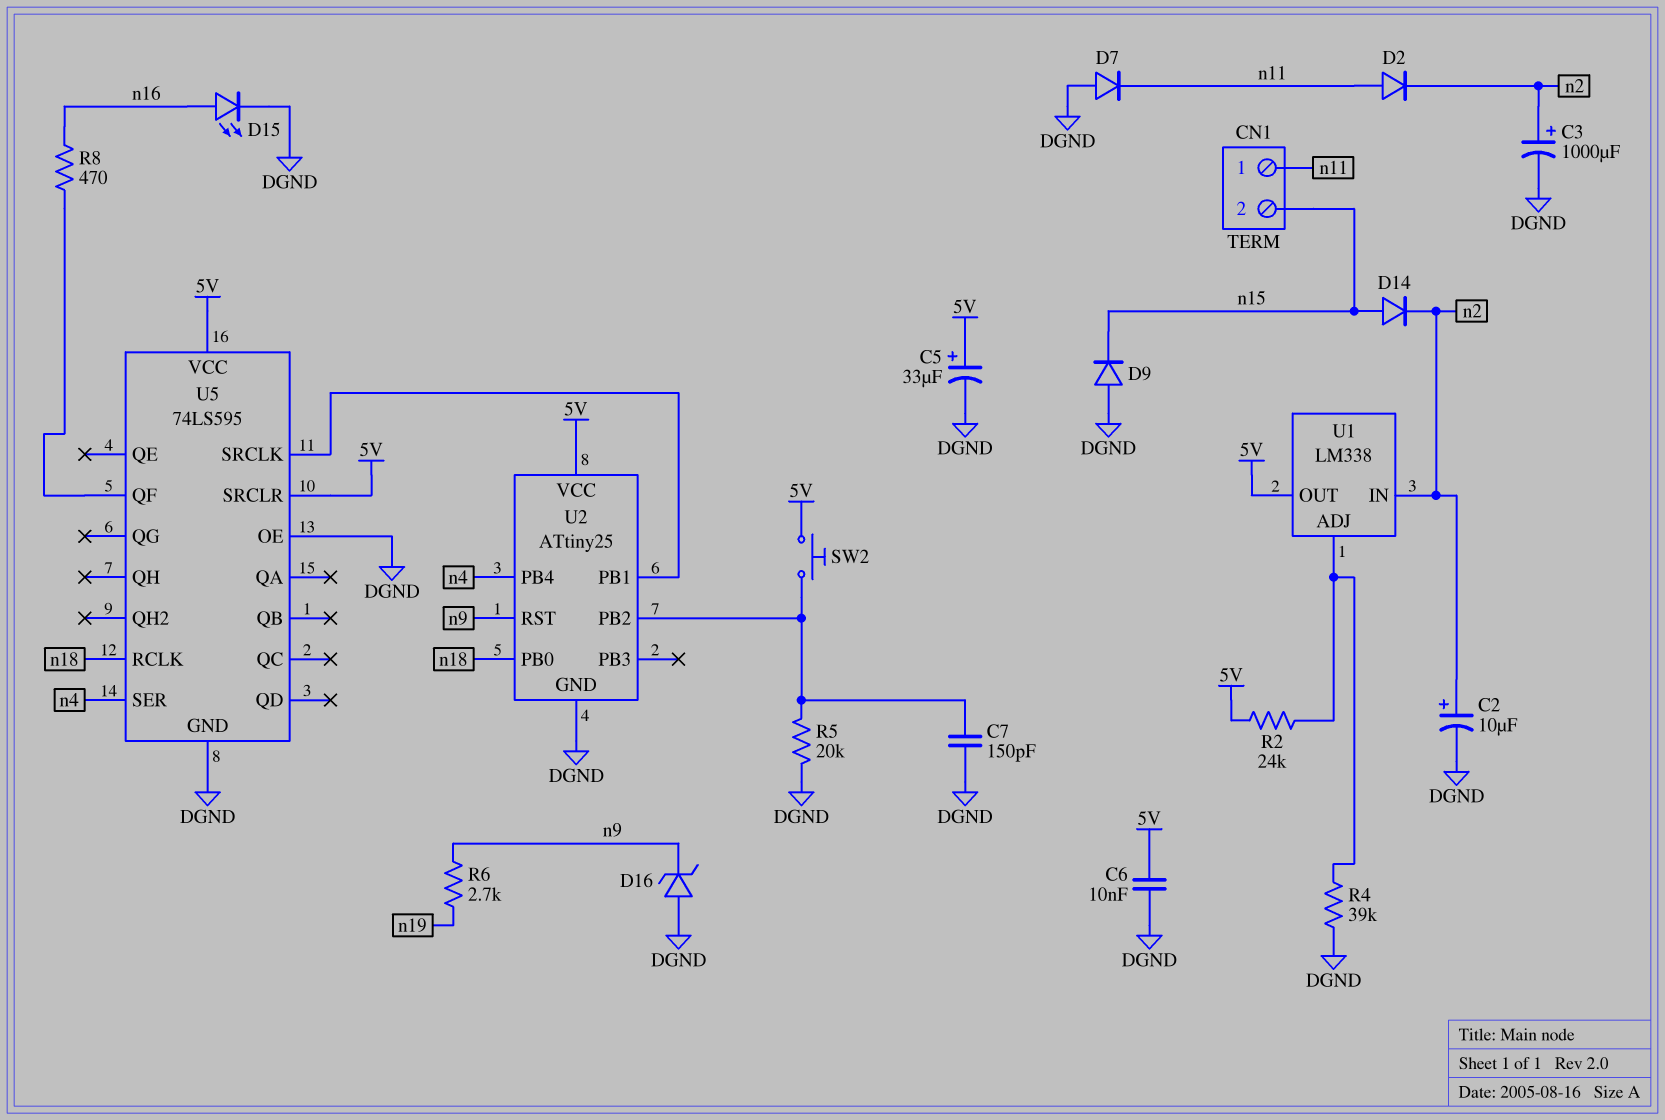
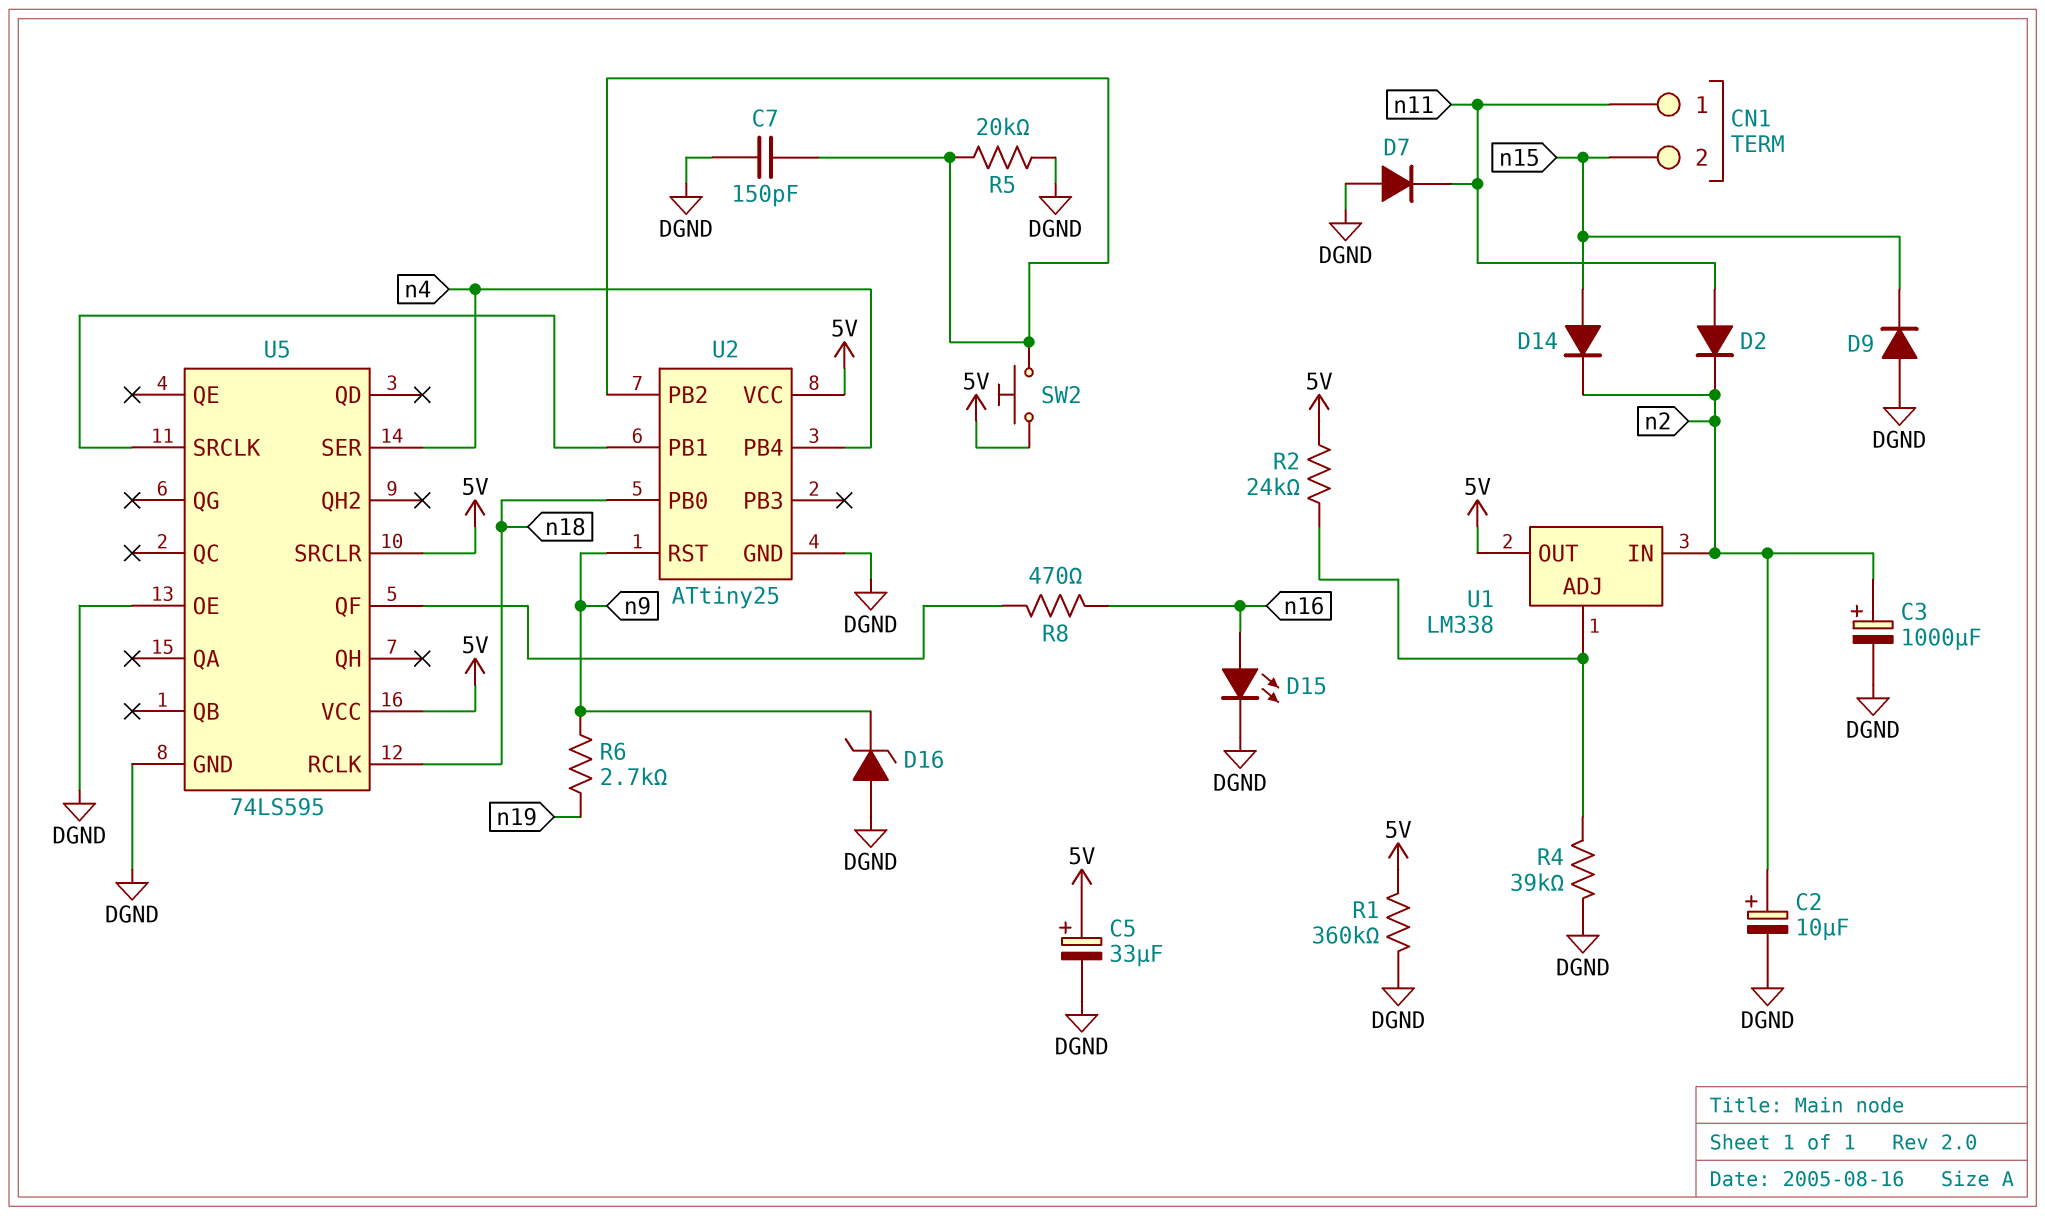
C6: 10nF (5V, DGND) -> none
R1: none -> 360k (5V, DGND)

